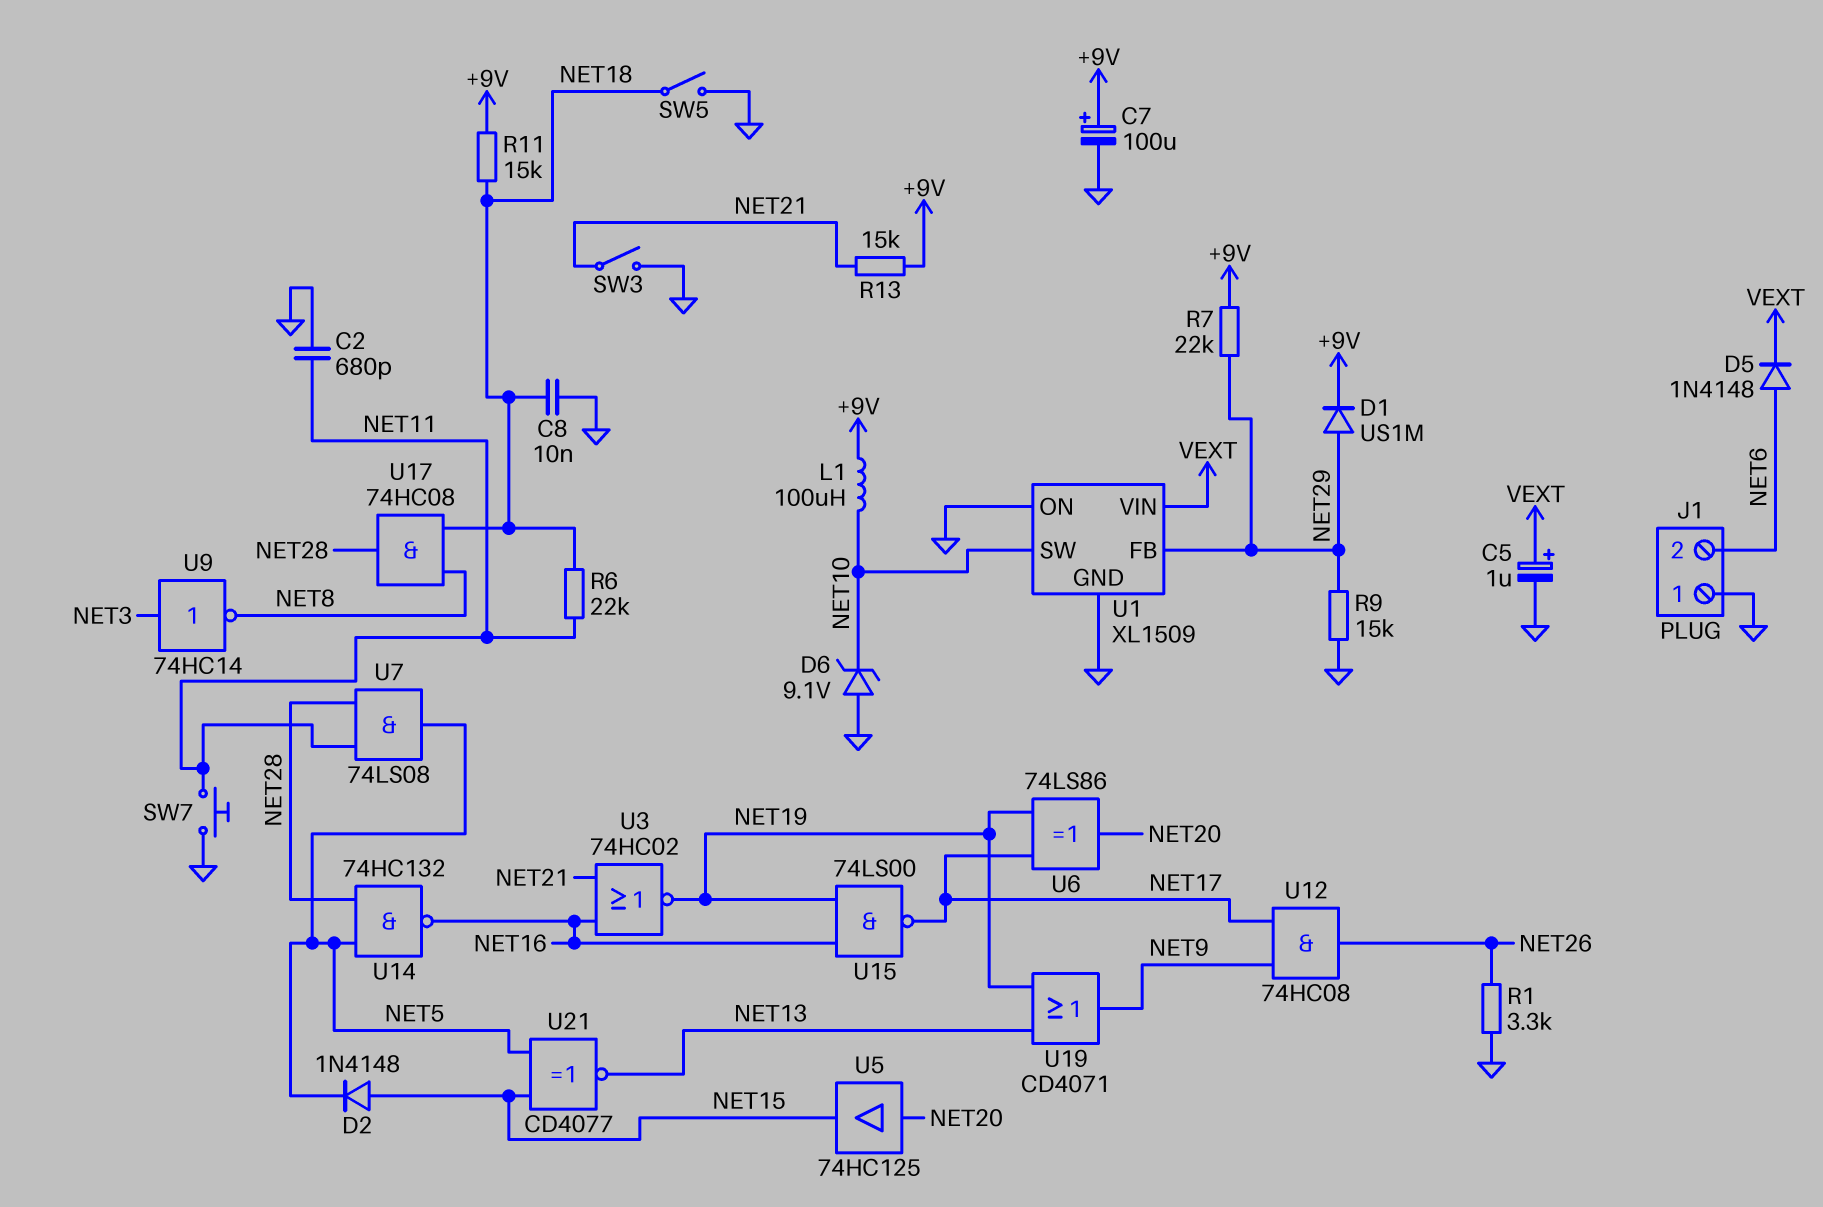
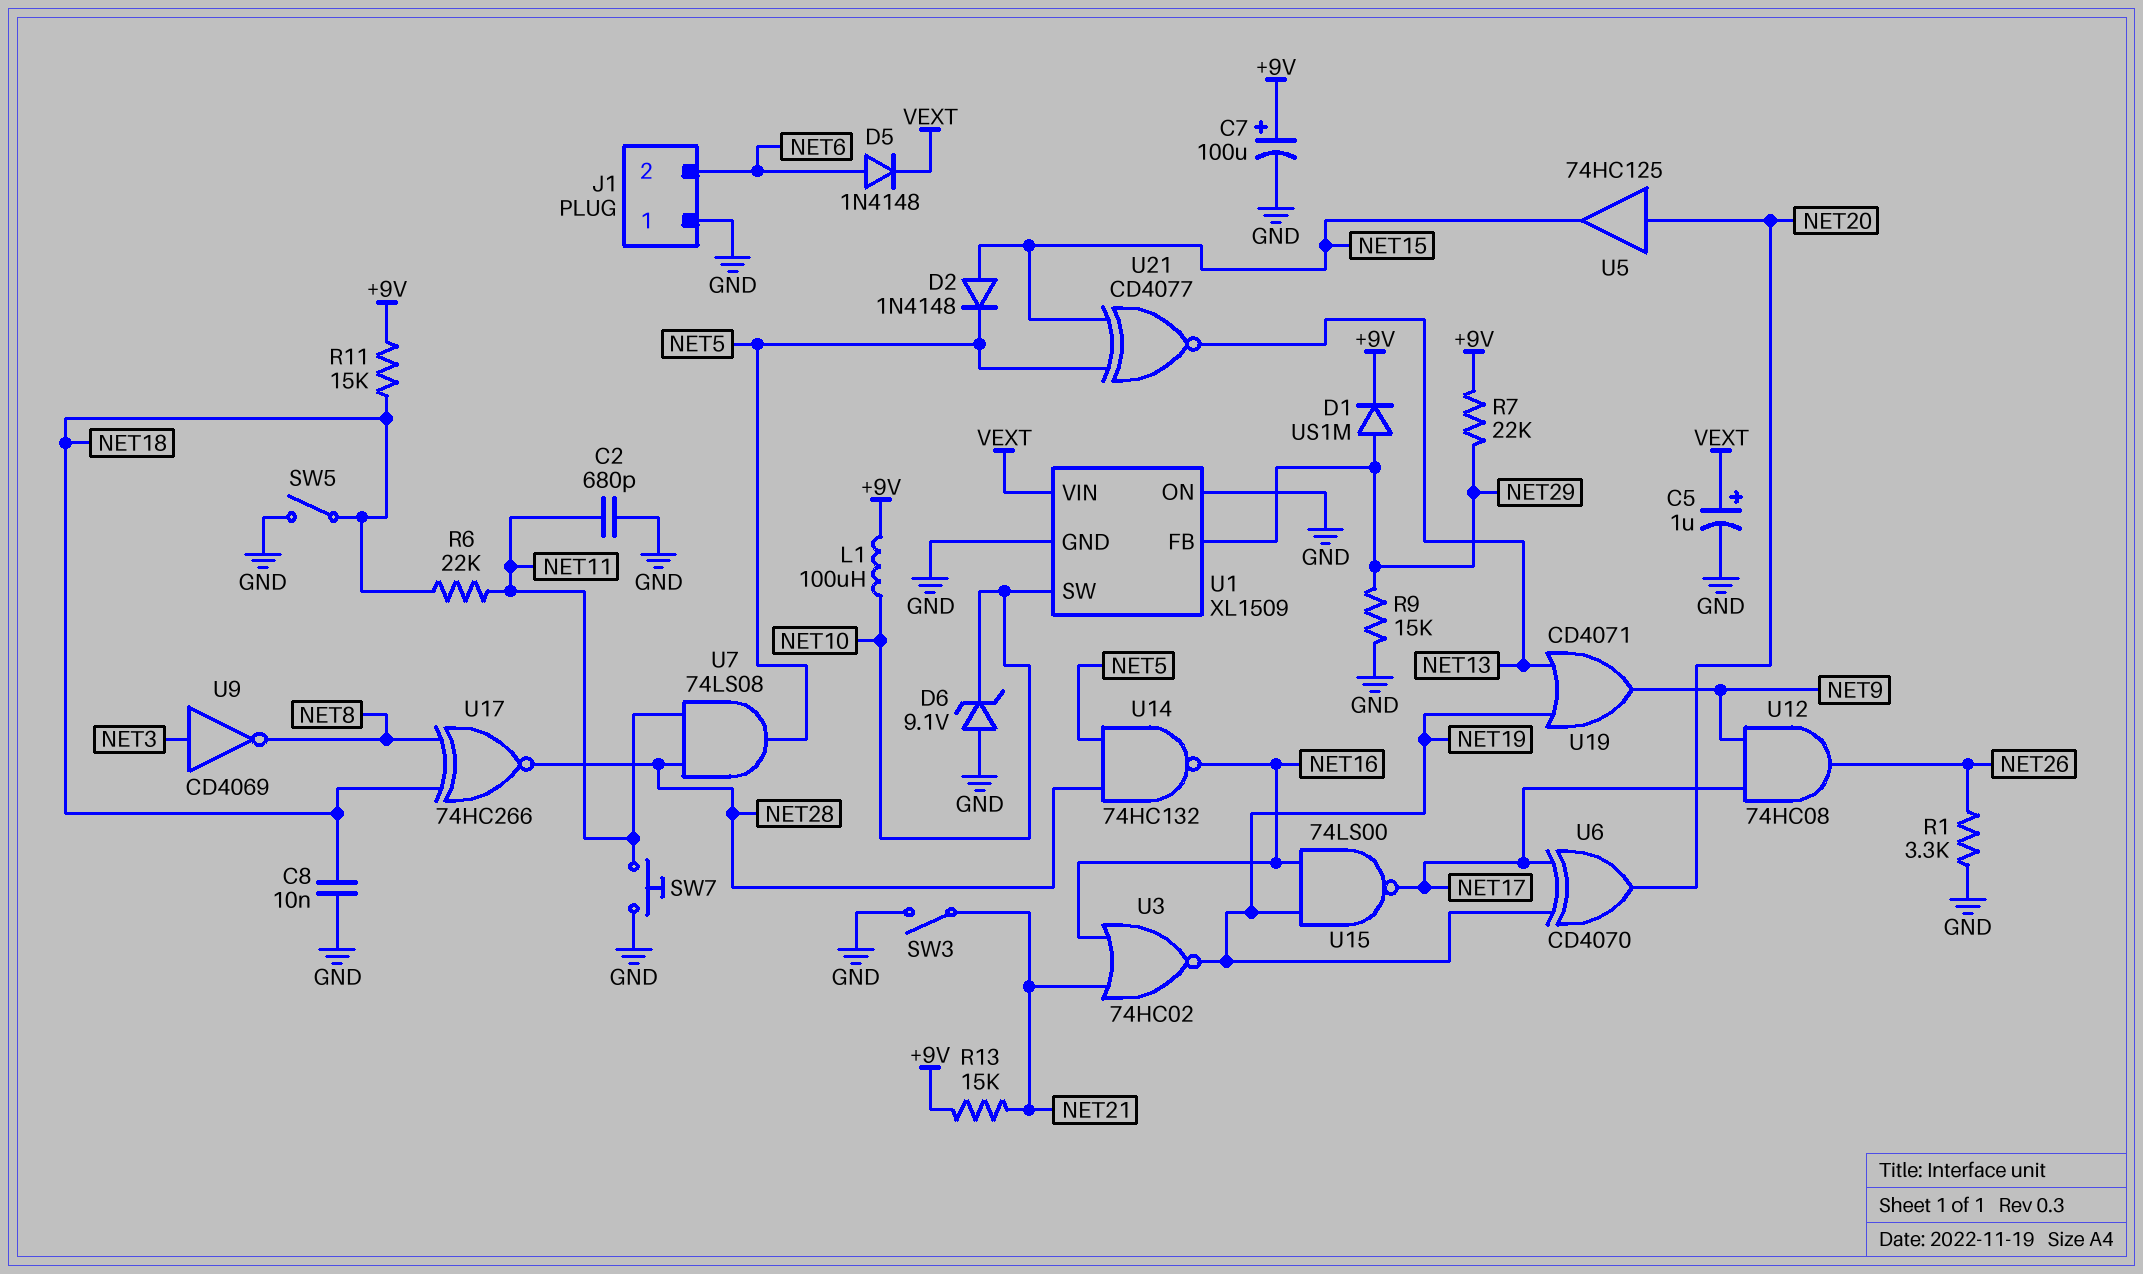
U6: XOR 74LS86 (in NET17, in NET19, out NET20) -> XOR CD4070 (in NET17, in NET19, out NET20)
U9: NOT 74HC14 (in NET3, out NET8) -> NOT CD4069 (in NET3, out NET8)
U17: AND 74HC08 (in NET8, in NET18, out NET28) -> XNOR 74HC266 (in NET8, in NET18, out NET28)

